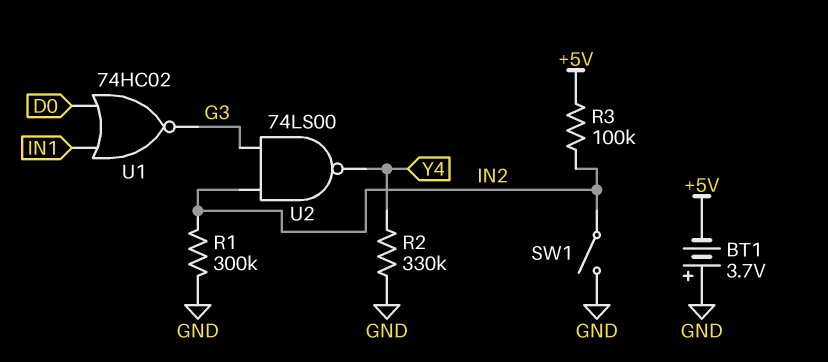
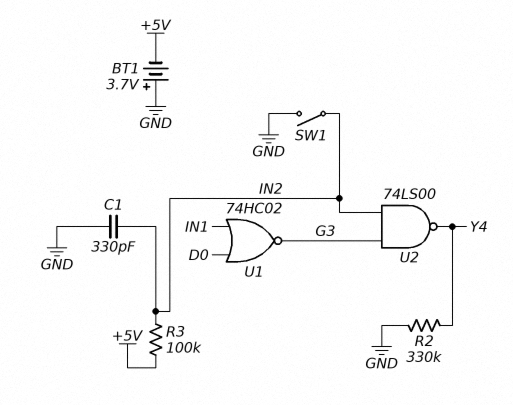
C1: none -> 330pF (GND, IN2)
R1: 300k (GND, IN2) -> none

